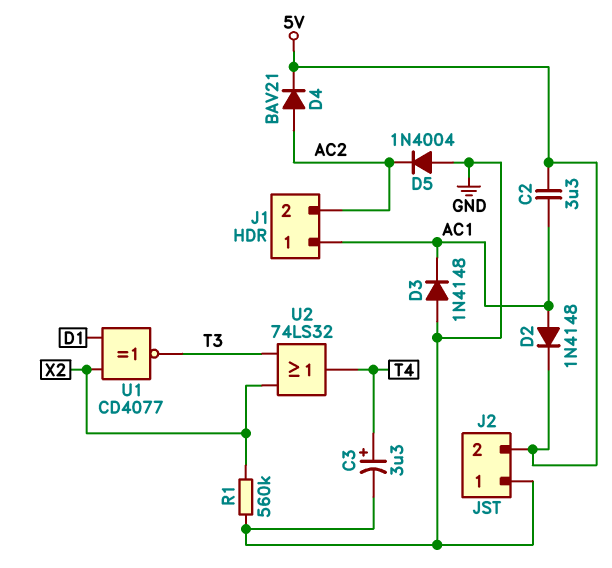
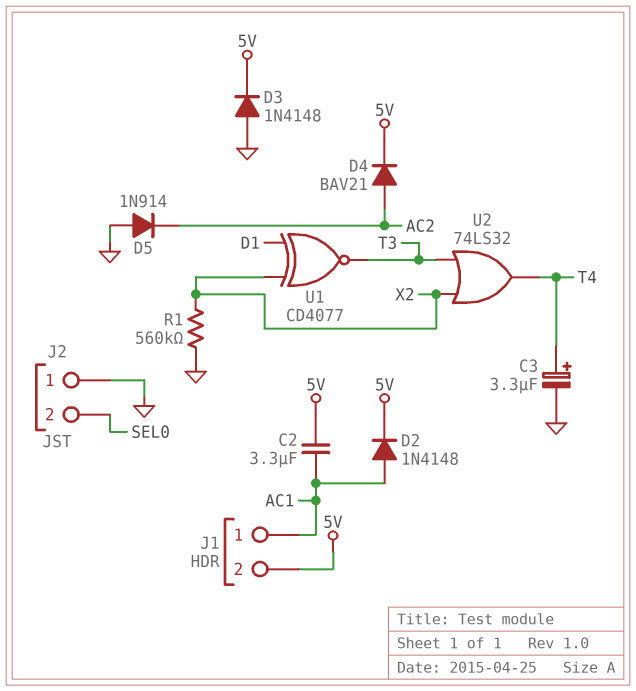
D3: diode 1N4148 (A GND, K AC1) -> diode 1N4148 (A GND, K 5V)
D5: diode 1N4004 (A GND, K AC2) -> diode 1N914 (A GND, K AC2)
J1 pin 2: AC2 -> 5V
J2 pin 2: 5V -> SEL0

